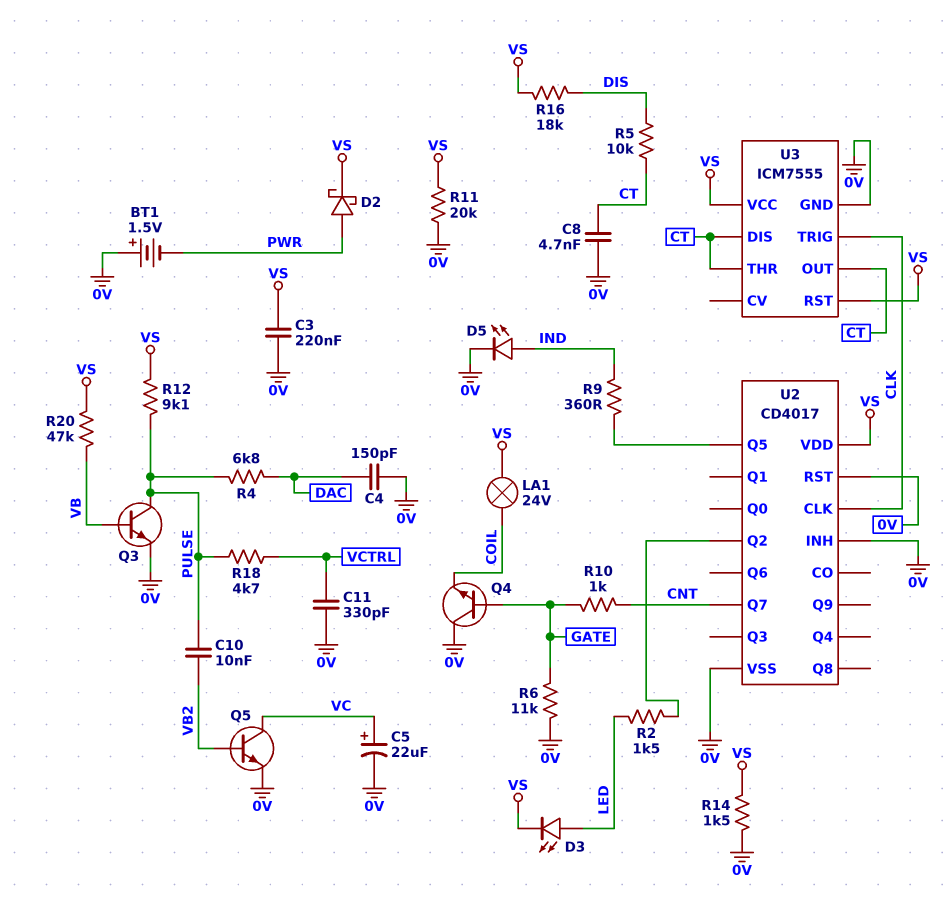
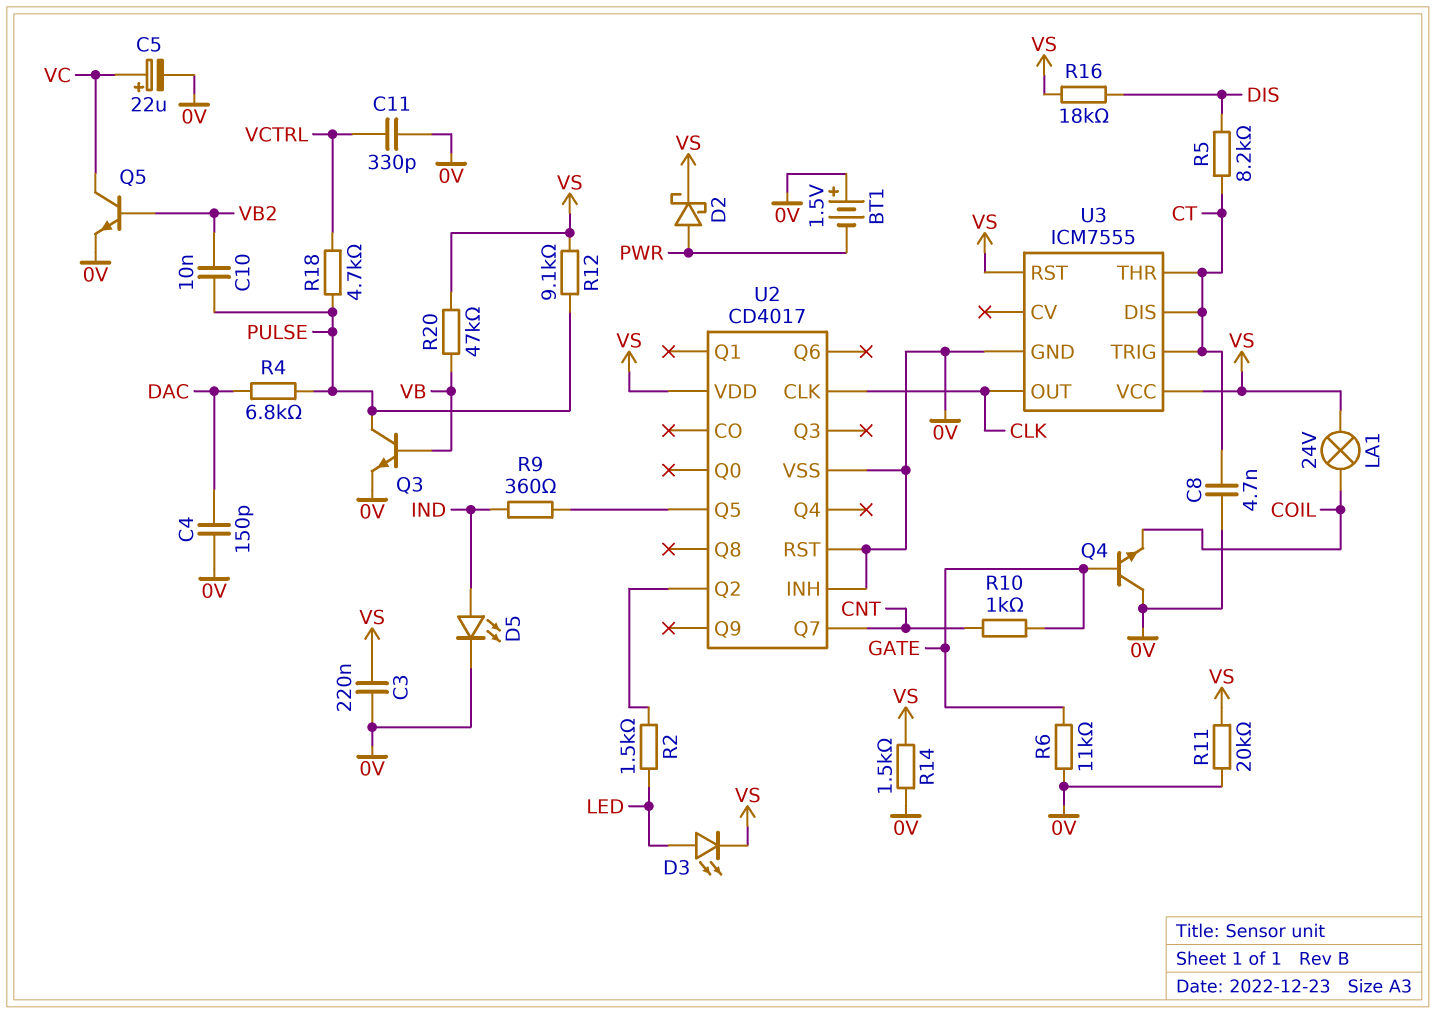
R5: 10k (CT, DIS) -> 8.2k (CT, DIS)
U3 pin OUT: CT -> CLK
U3 pin TRIG: CLK -> CT

